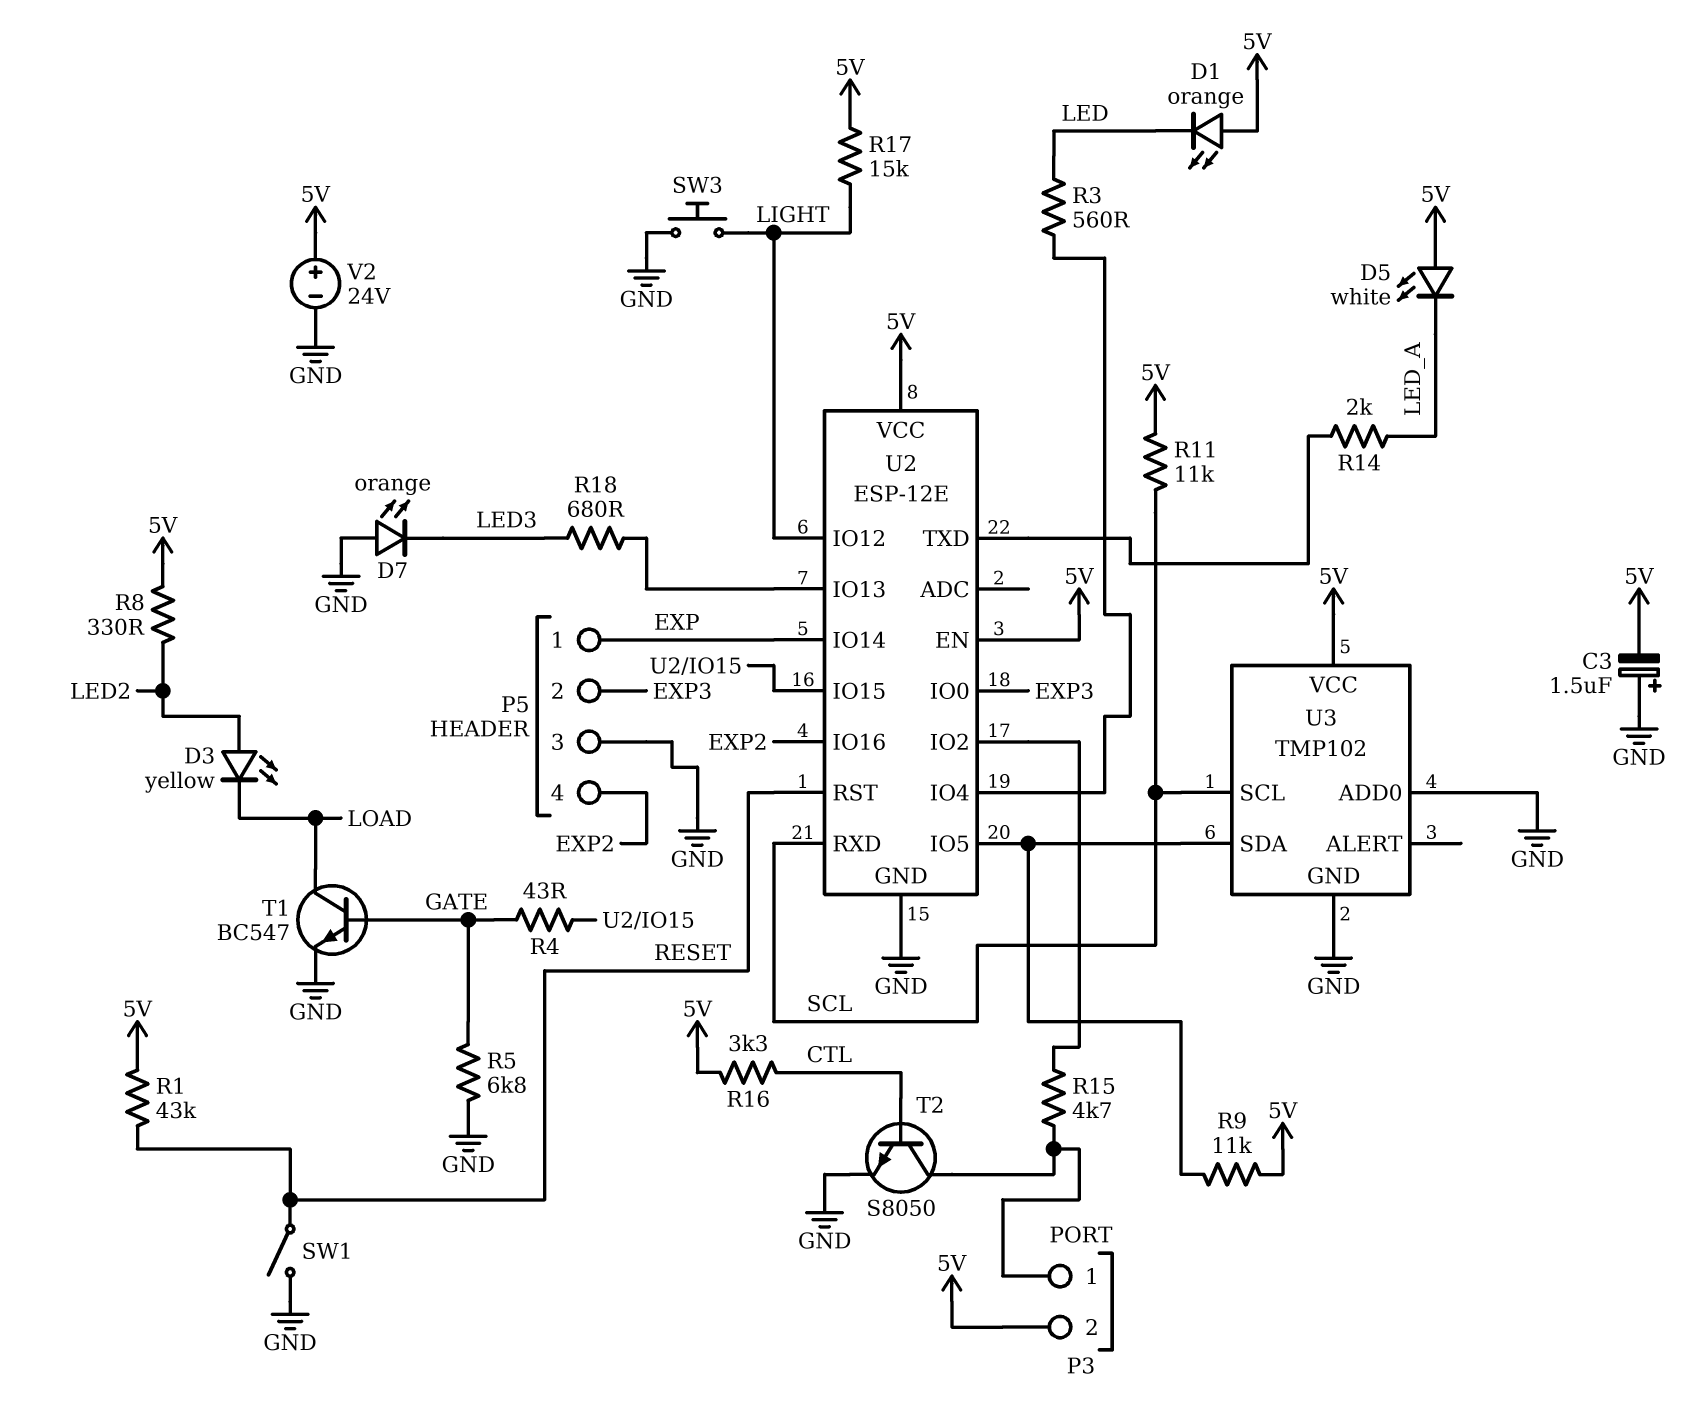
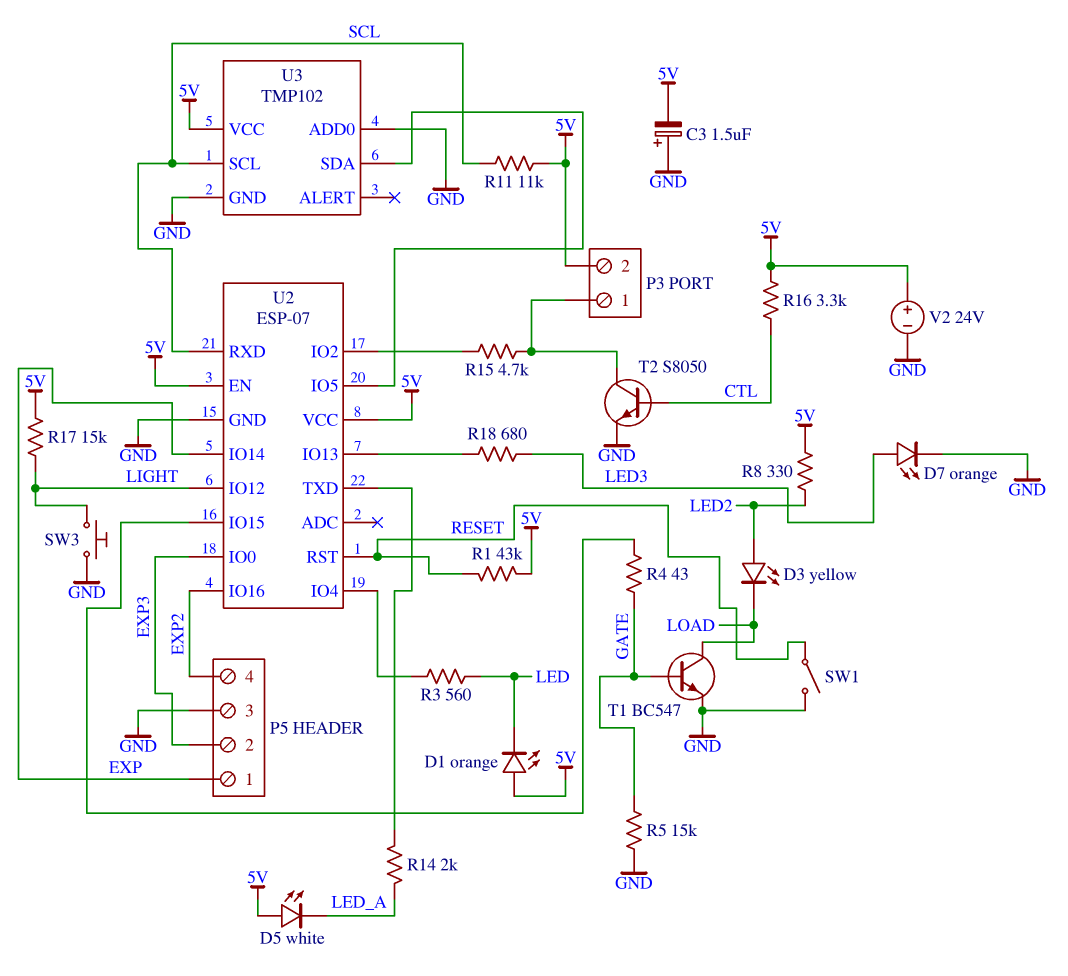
D7: LED orange (A GND, K LED3) -> LED orange (A LED3, K GND)
R5: 6.8k (GATE, GND) -> 15k (GATE, GND)
R9: 11k (5V, U2/IO5) -> none
U2: ESP-12E -> ESP-07

